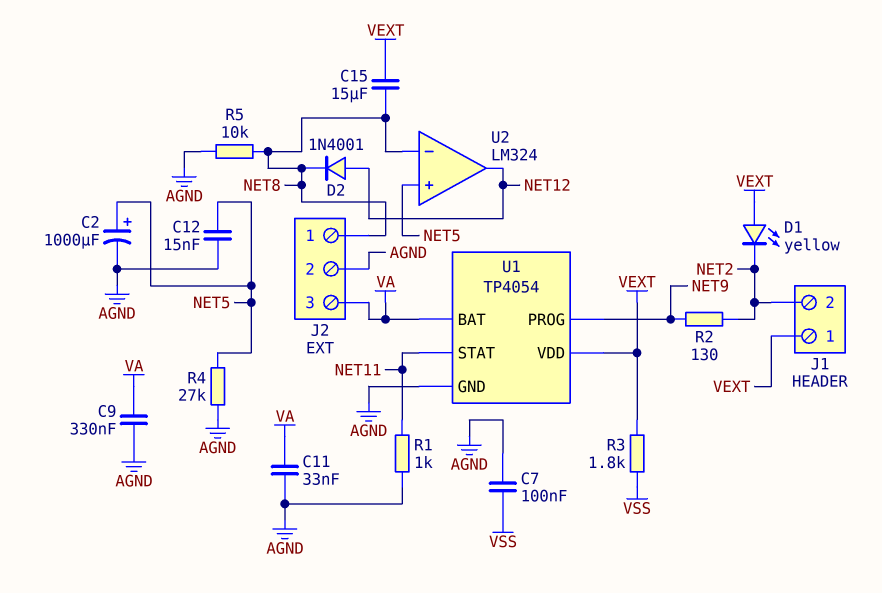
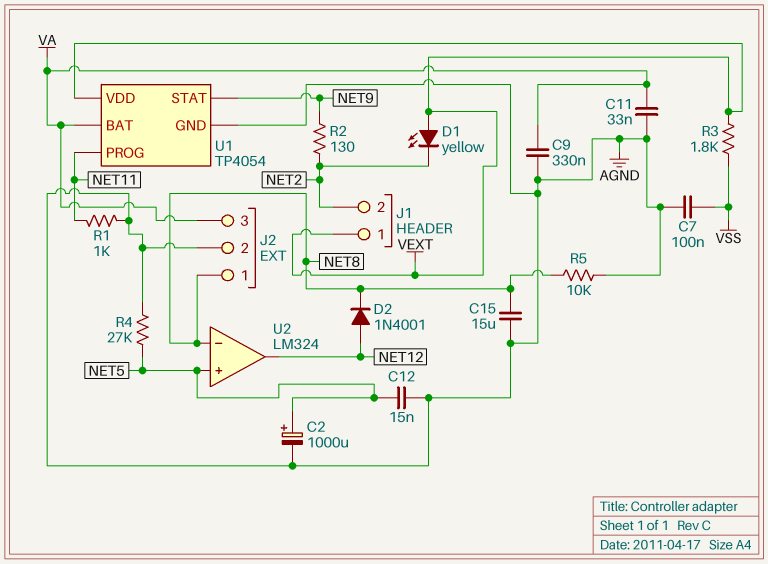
C15: 15uF (NET8, VEXT) -> 15uF (AGND, NET8)
U1 pin PROG: NET9 -> NET11
U1 pin STAT: NET11 -> NET9

